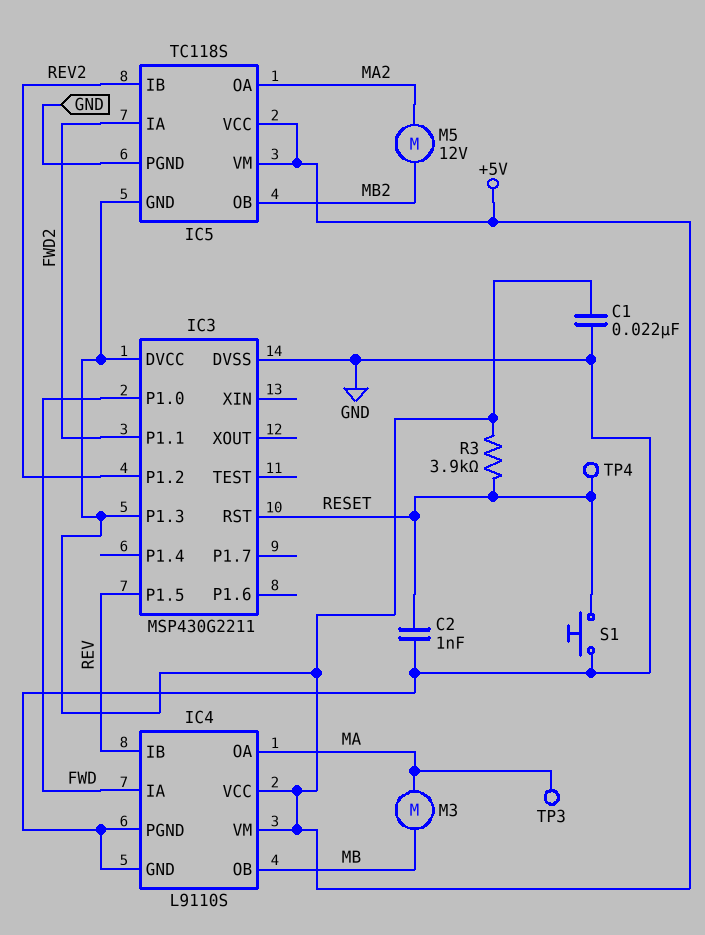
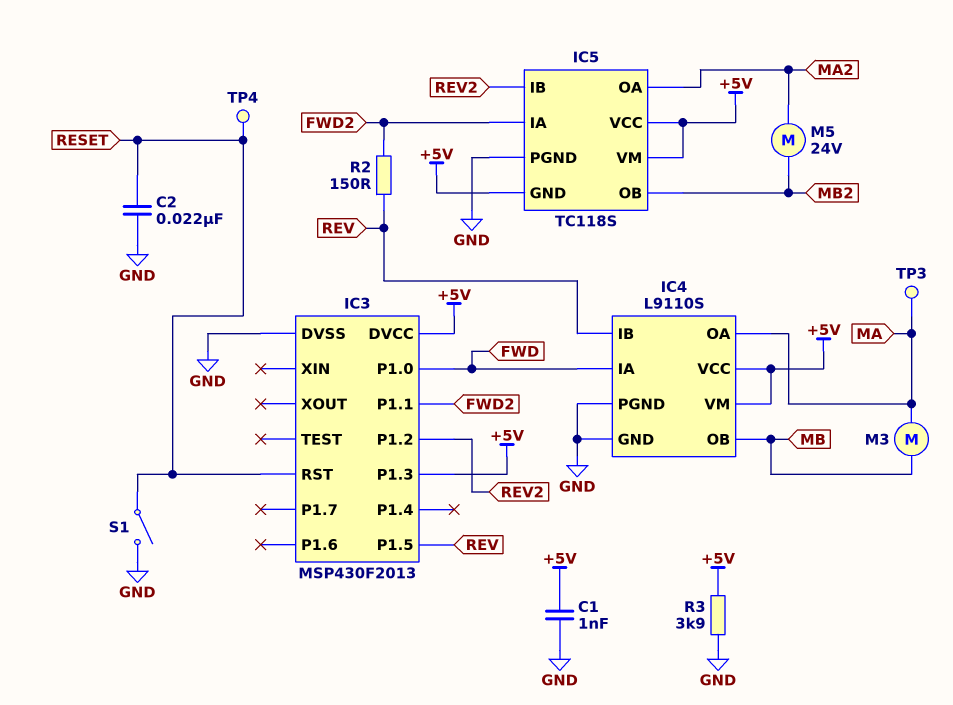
C1: 22nF (+5V, GND) -> 1nF (+5V, GND)
C2: 1nF (GND, RESET) -> 22nF (GND, RESET)
IC3: MSP430G2211 -> MSP430F2013
M5: motor 12V (MA2, MB2) -> motor 24V (MA2, MB2)
R2: none -> 150 (FWD2, REV)
R3: 3.9k (+5V, RESET) -> 3.9k (+5V, GND)
S1: button (GND, RESET) -> switch (GND, RESET)

